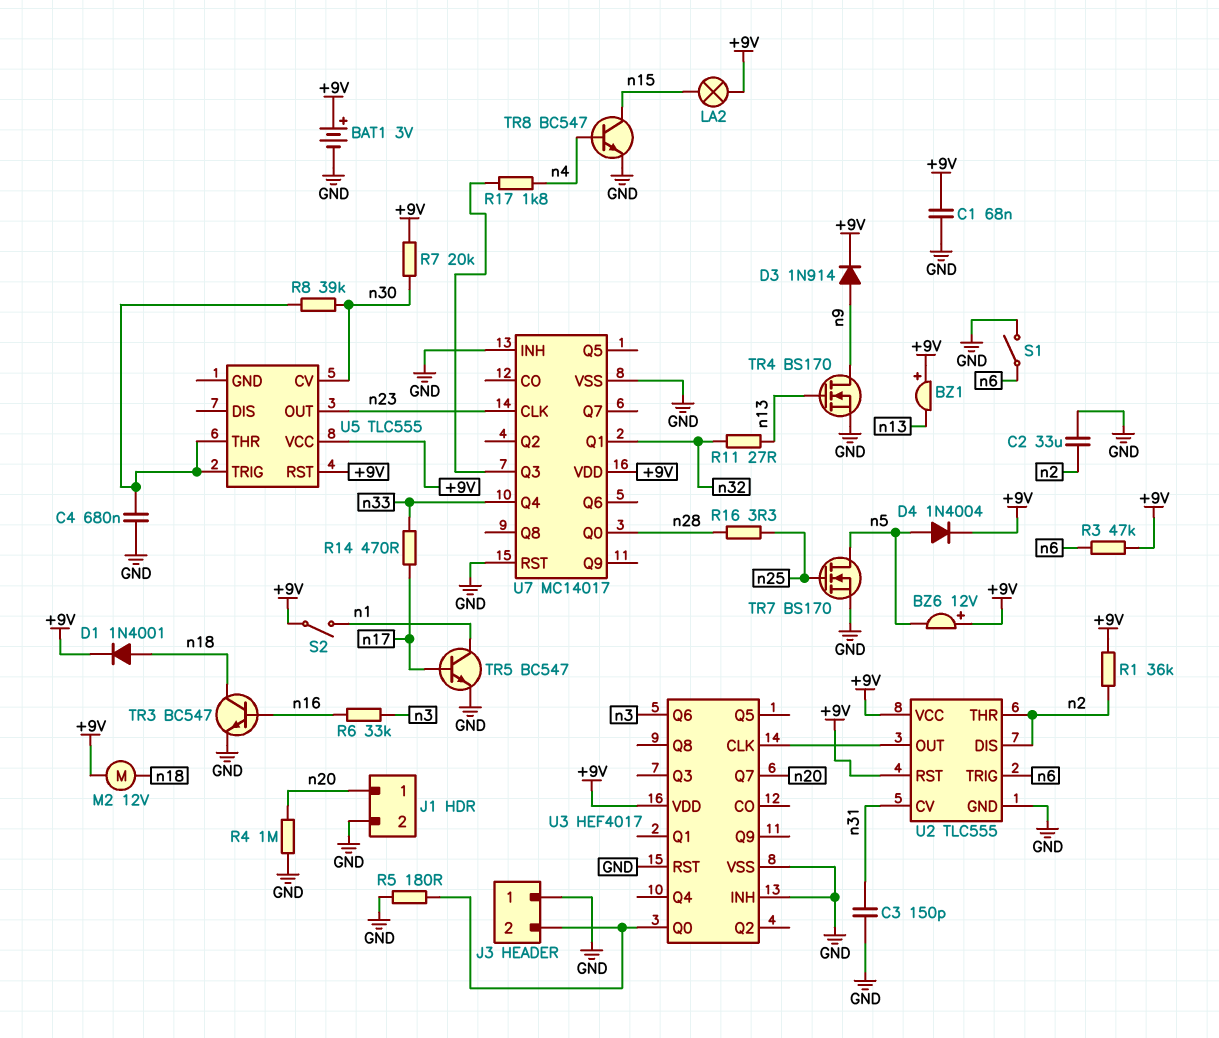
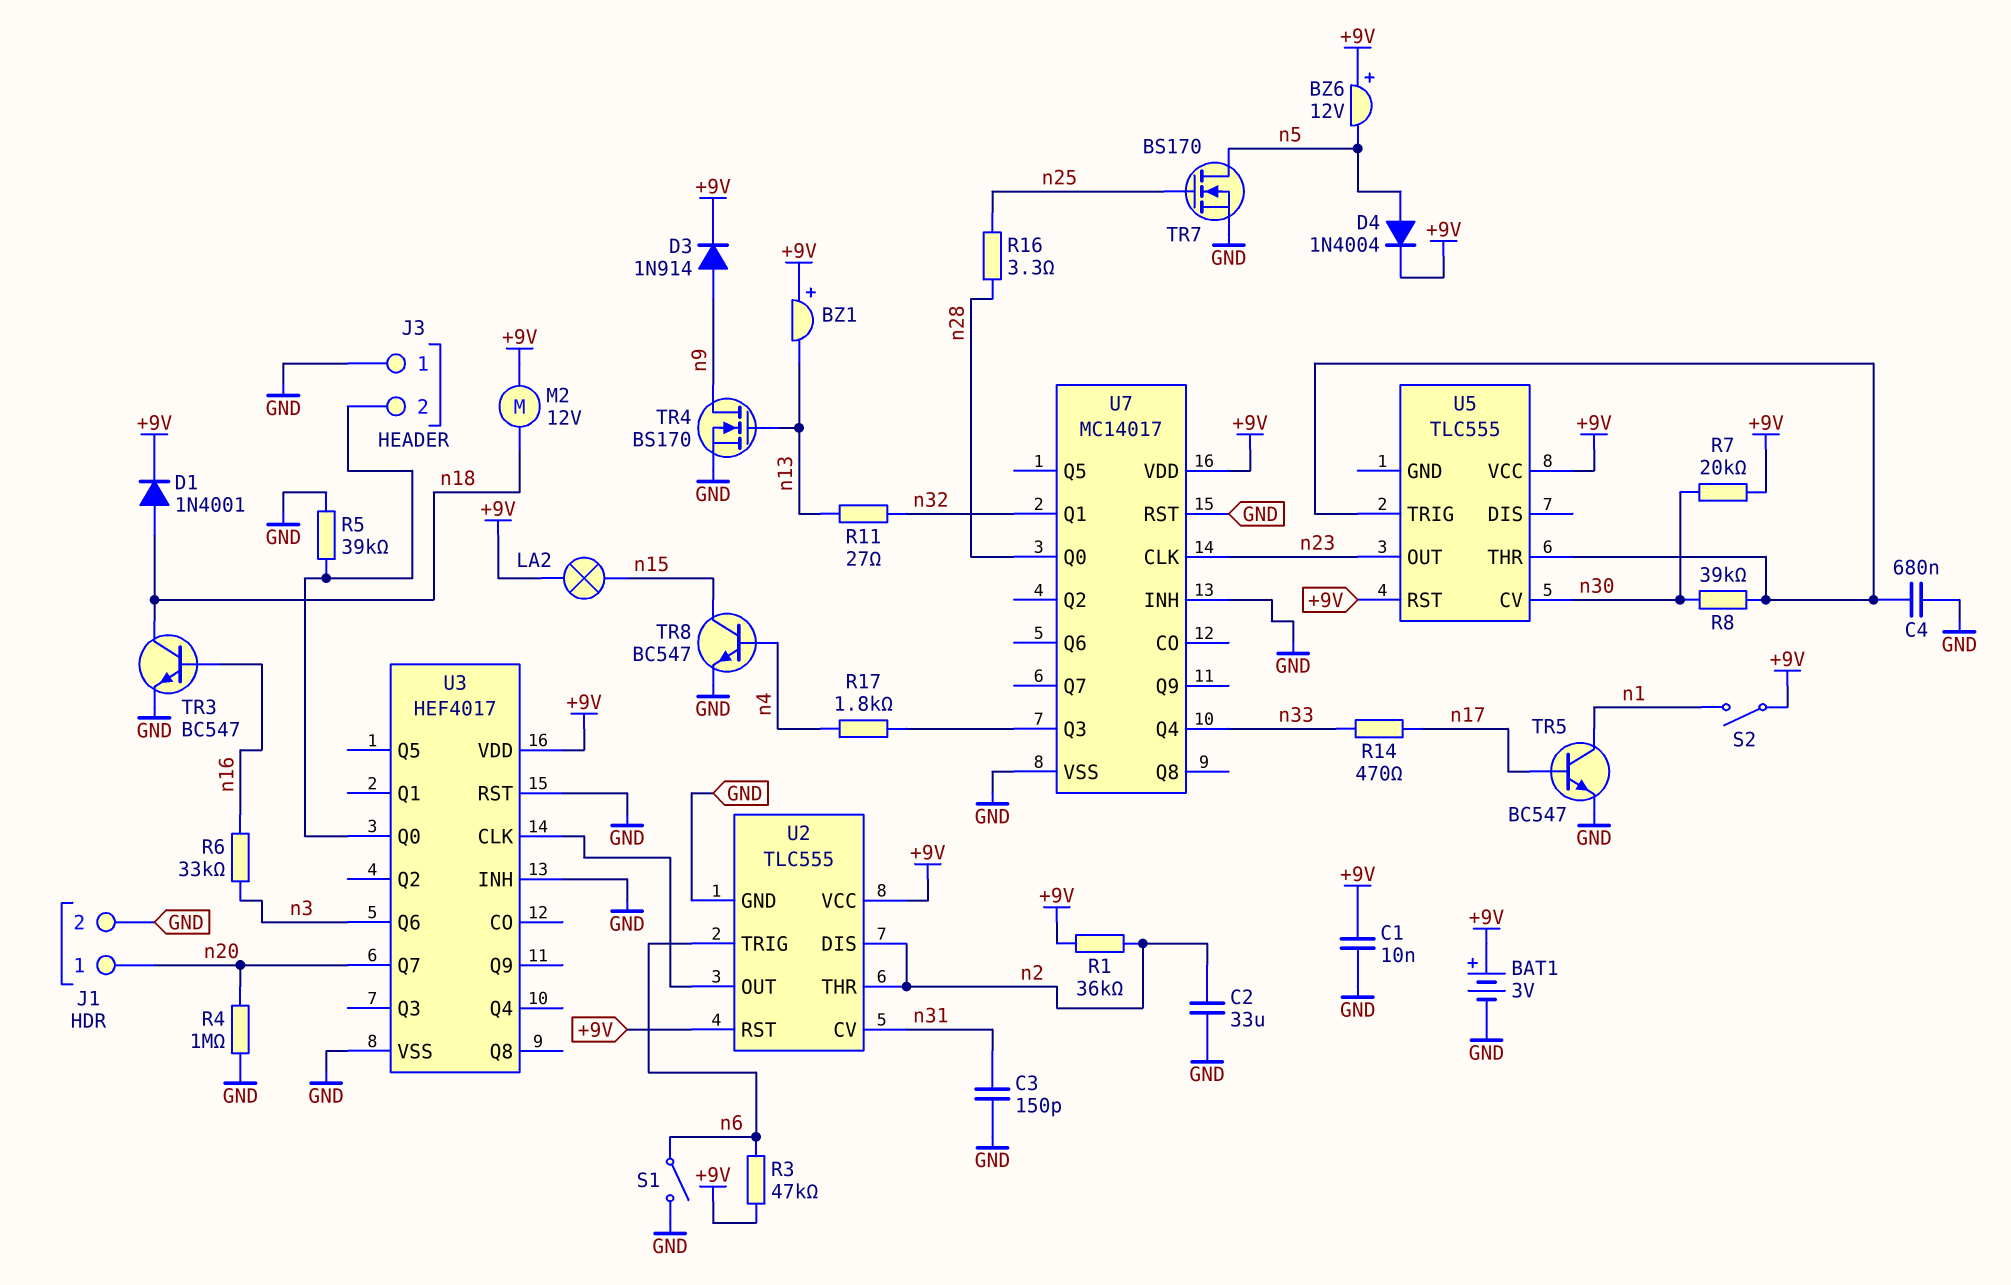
C1: 68nF (+9V, GND) -> 10nF (+9V, GND)
R5: 180 (GND, J3/2) -> 39k (GND, J3/2)

